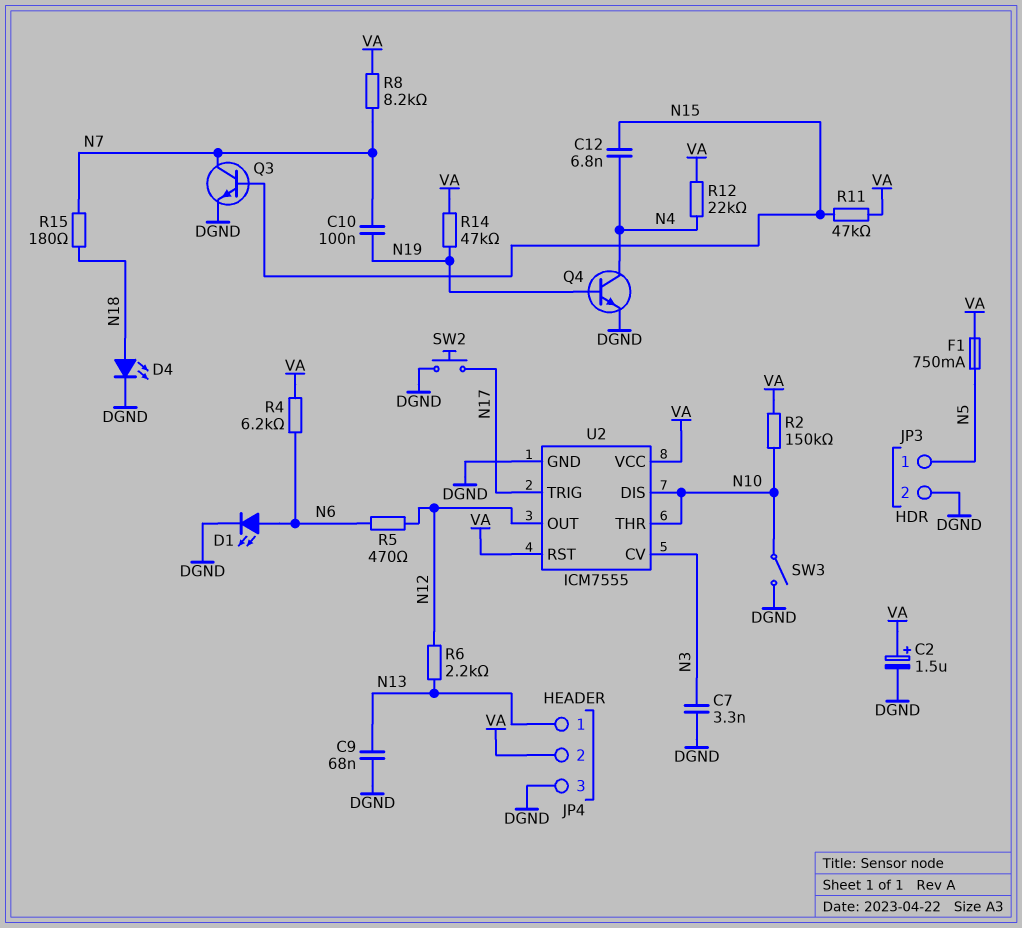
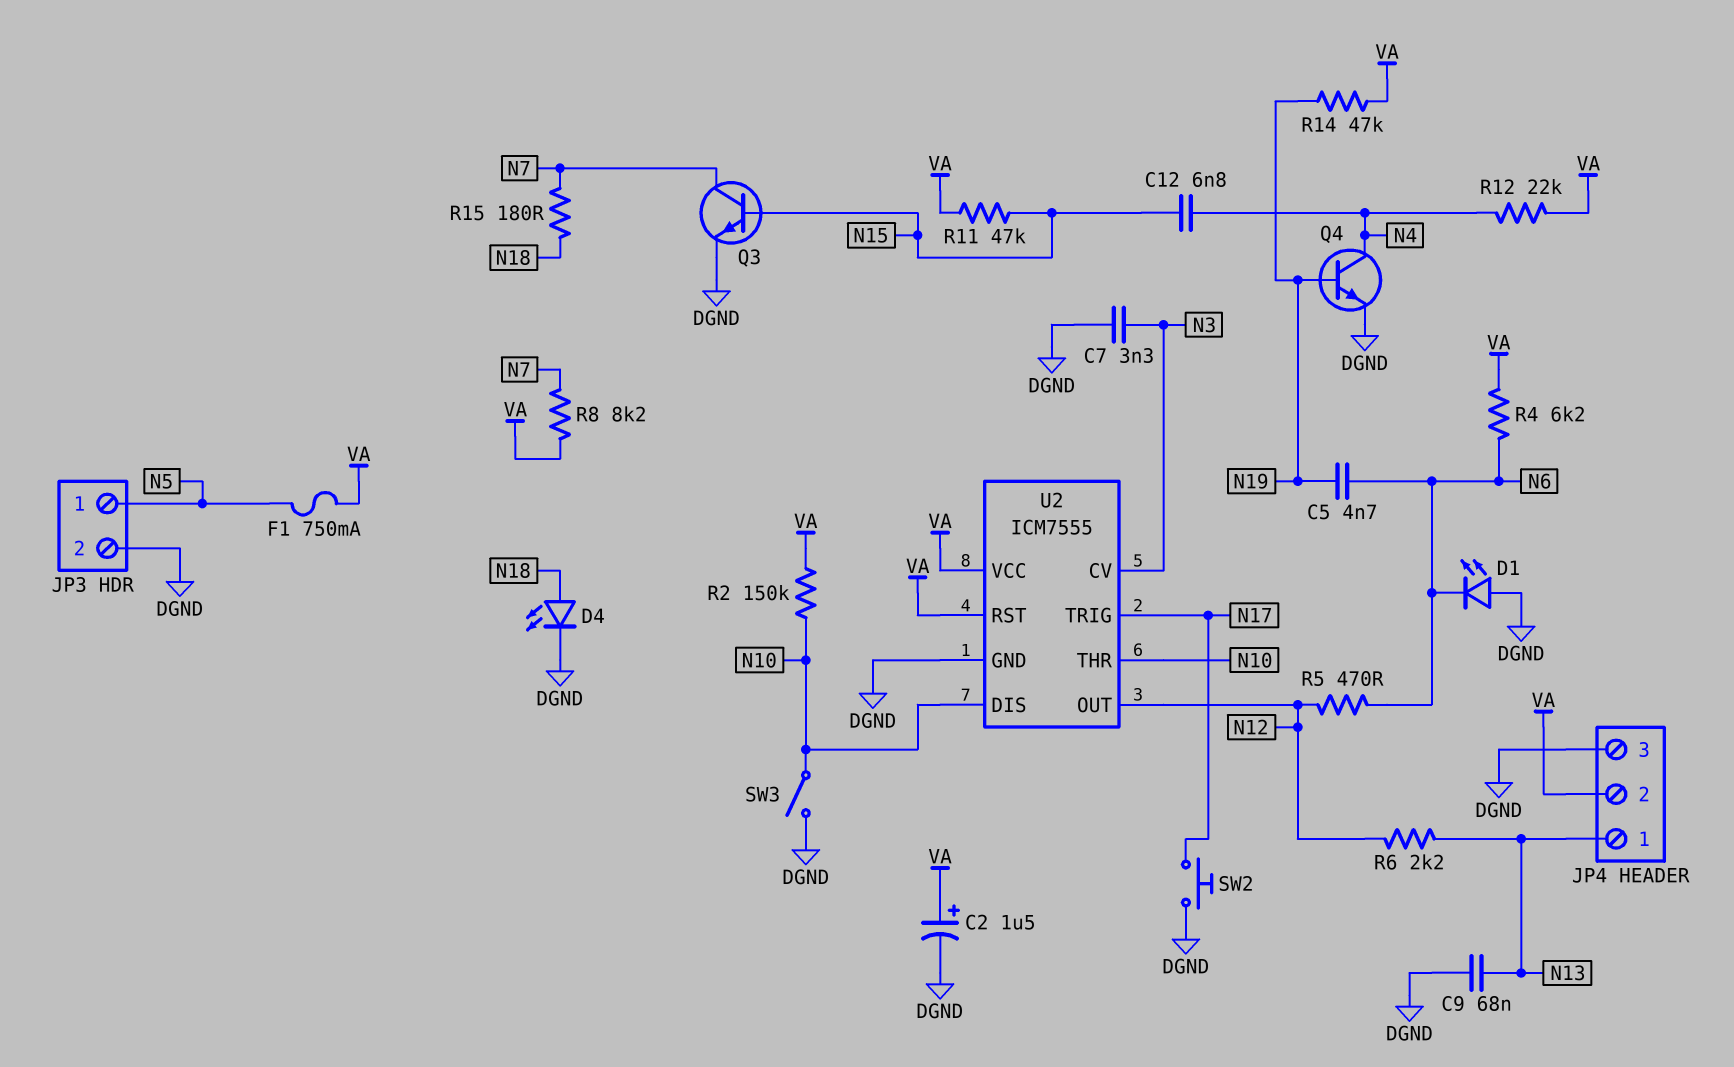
C5: none -> 4.7nF (N6, N19)
C10: 100nF (N7, N19) -> none
D1: LED (A N6, K DGND) -> LED (A DGND, K N6)

